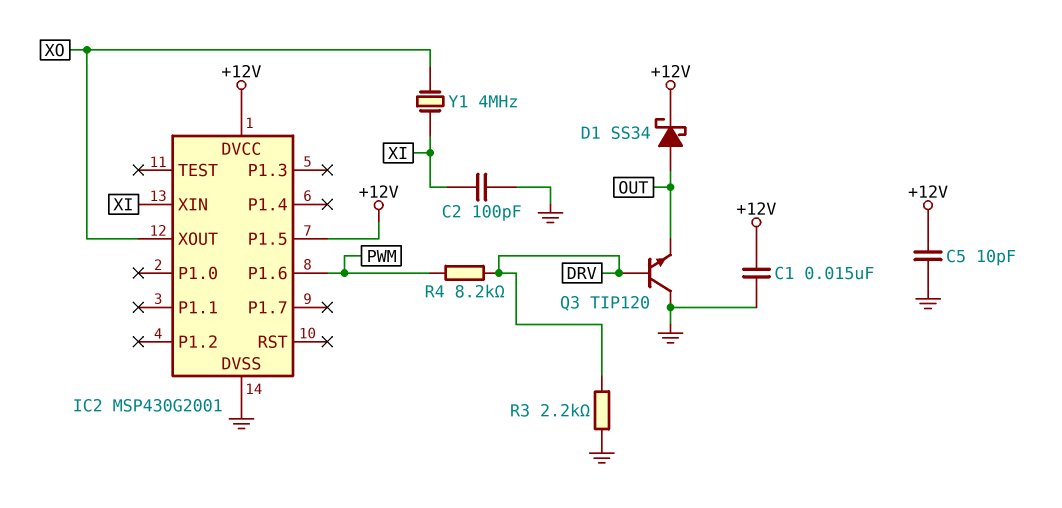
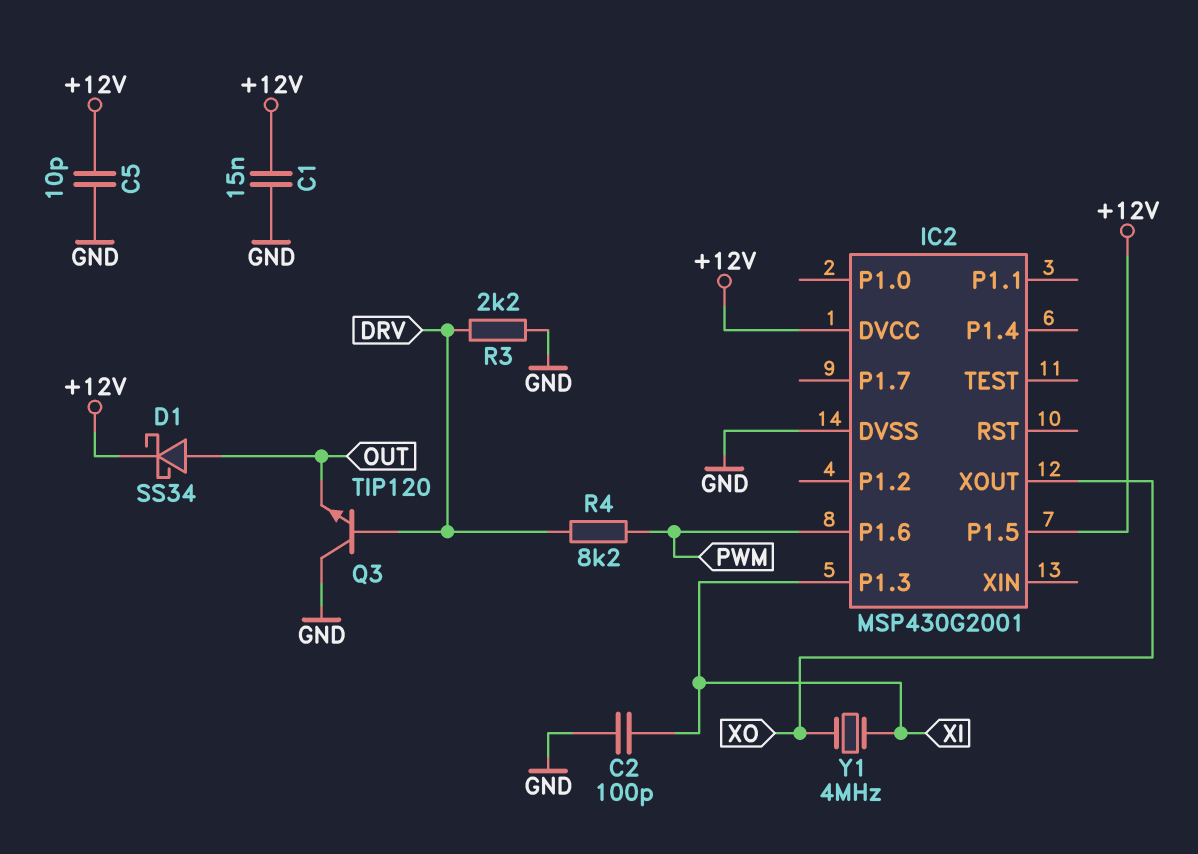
IC2 pin P1.3: none -> XI
IC2 pin XIN: XI -> none

